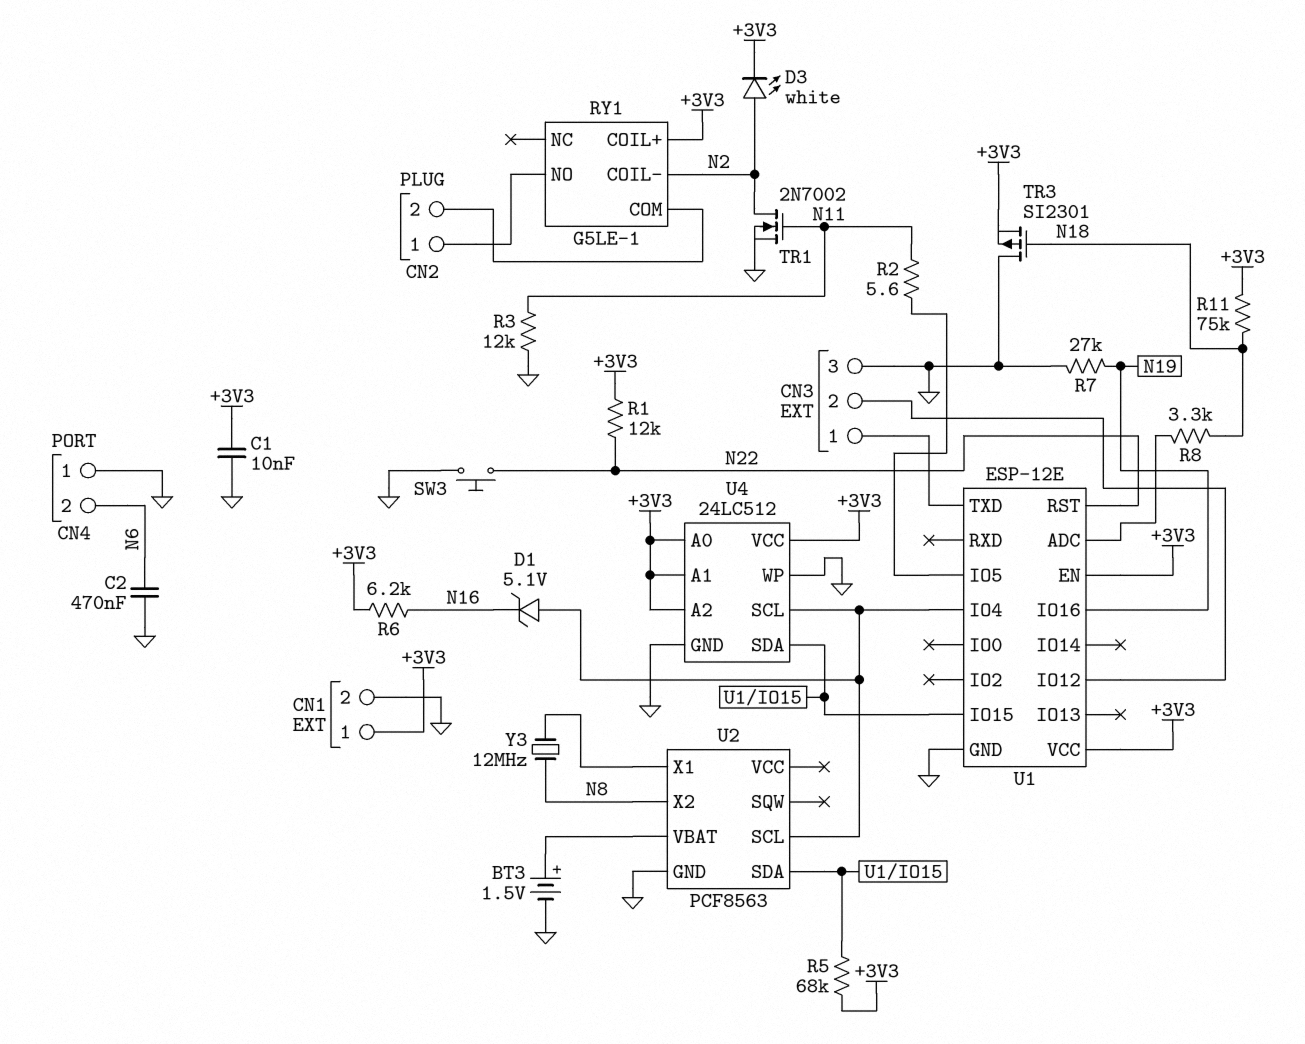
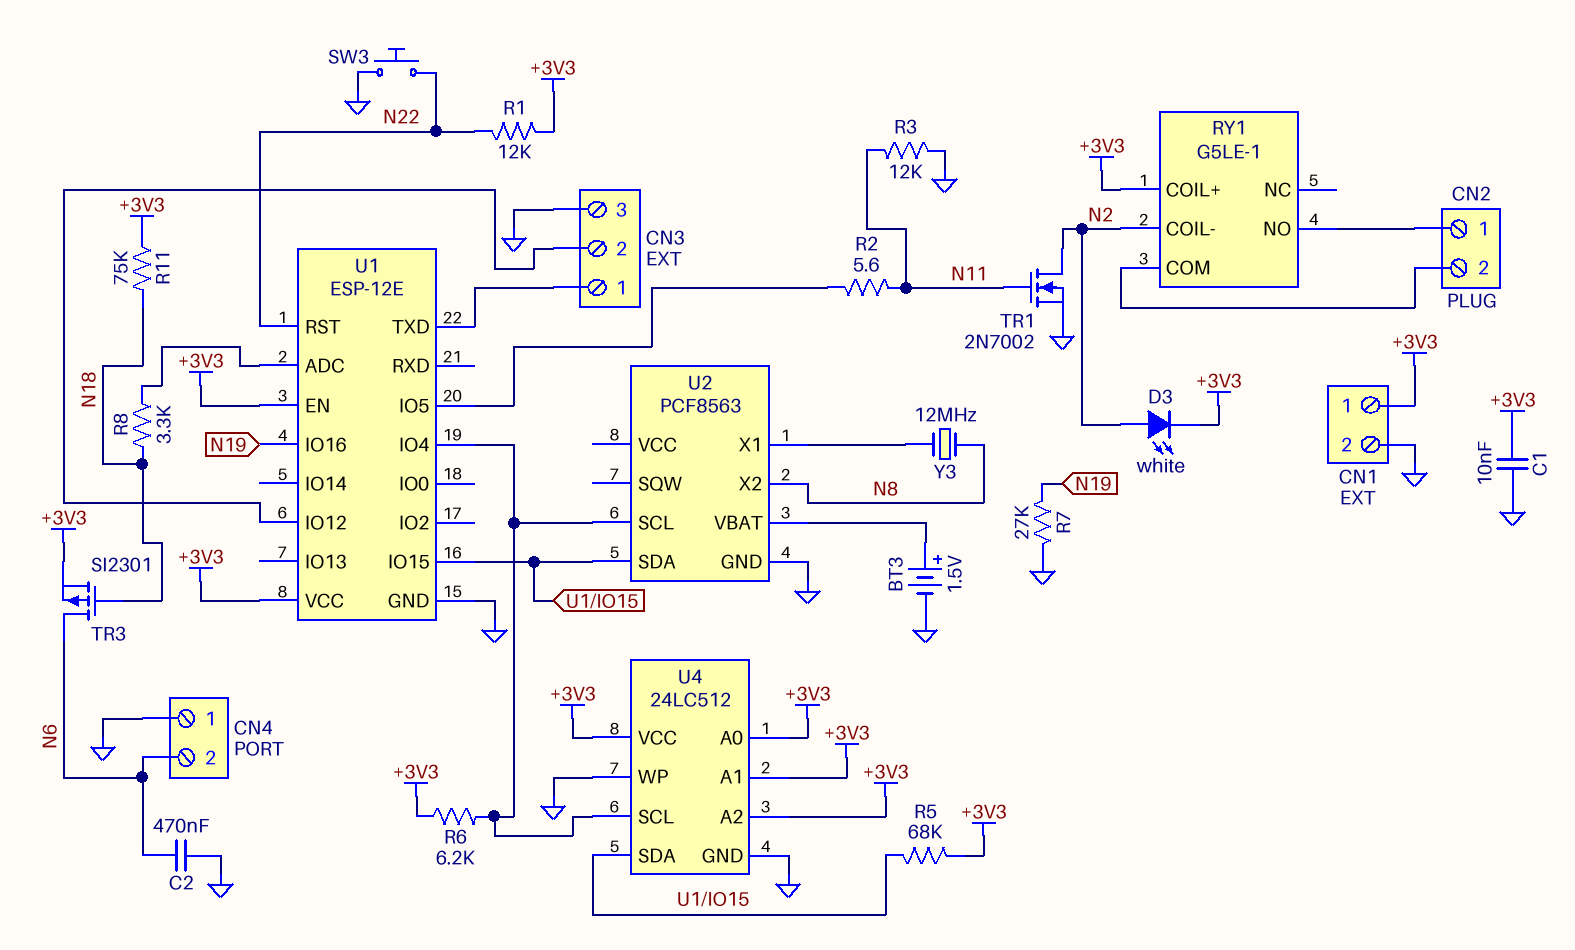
D1: zener 5.1V (A U1/IO4, K N16) -> none
R6: 6.2k (+3V3, N16) -> 6.2k (+3V3, U1/IO4)
TR3: PMOS SI2301 (G N18, D GND, S +3V3) -> PMOS SI2301 (G N18, D N6, S +3V3)

